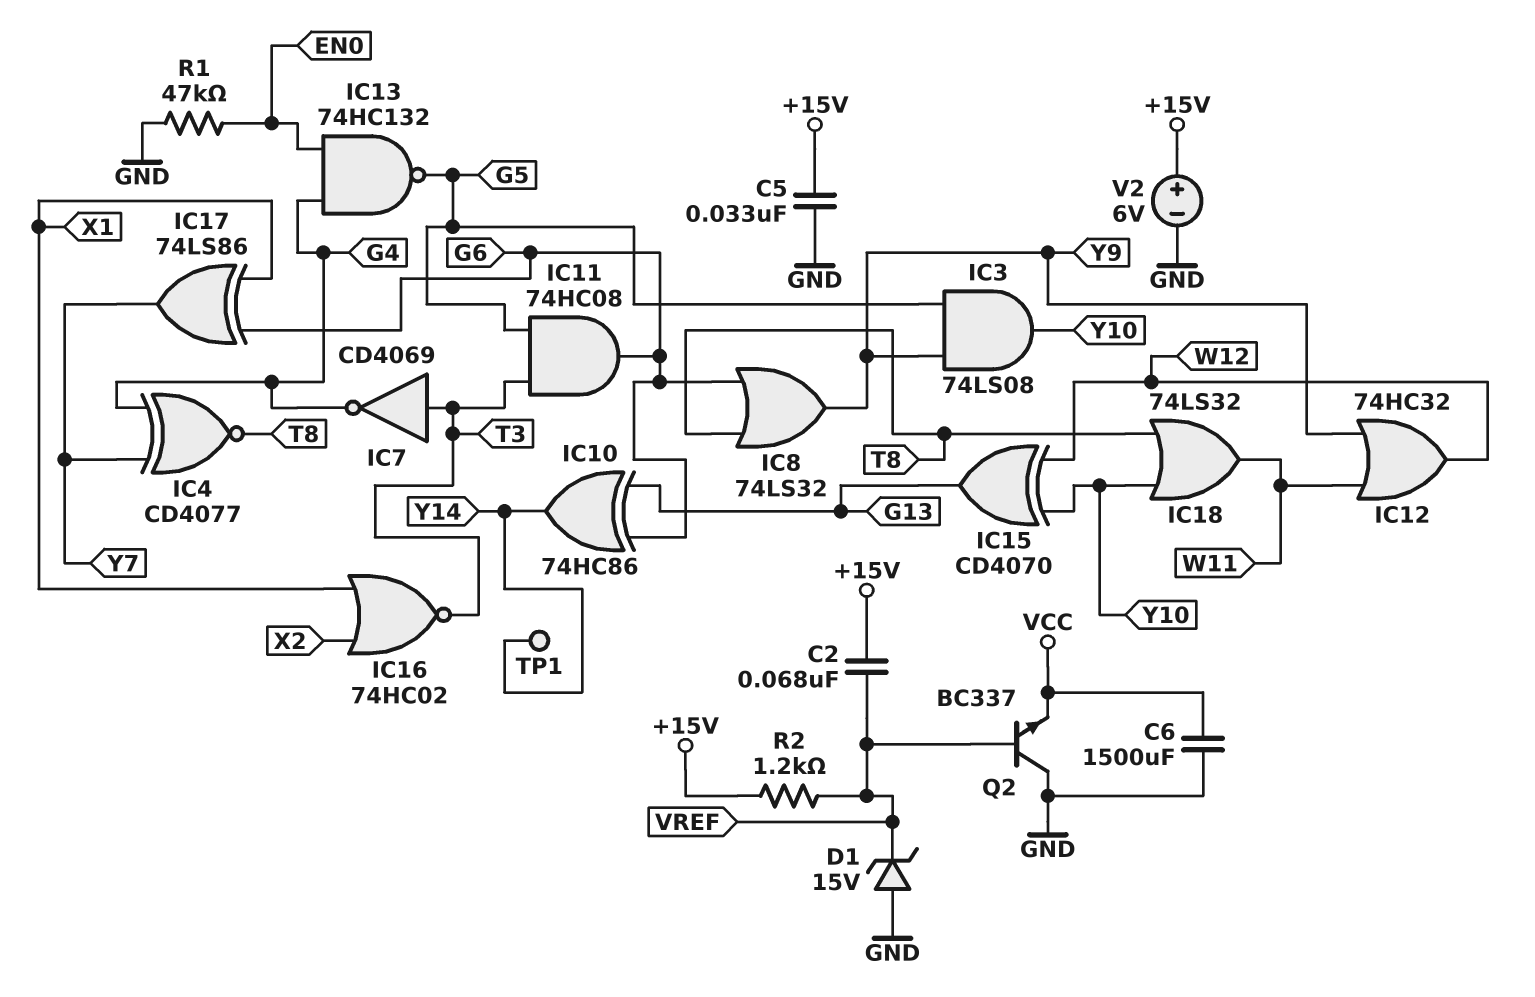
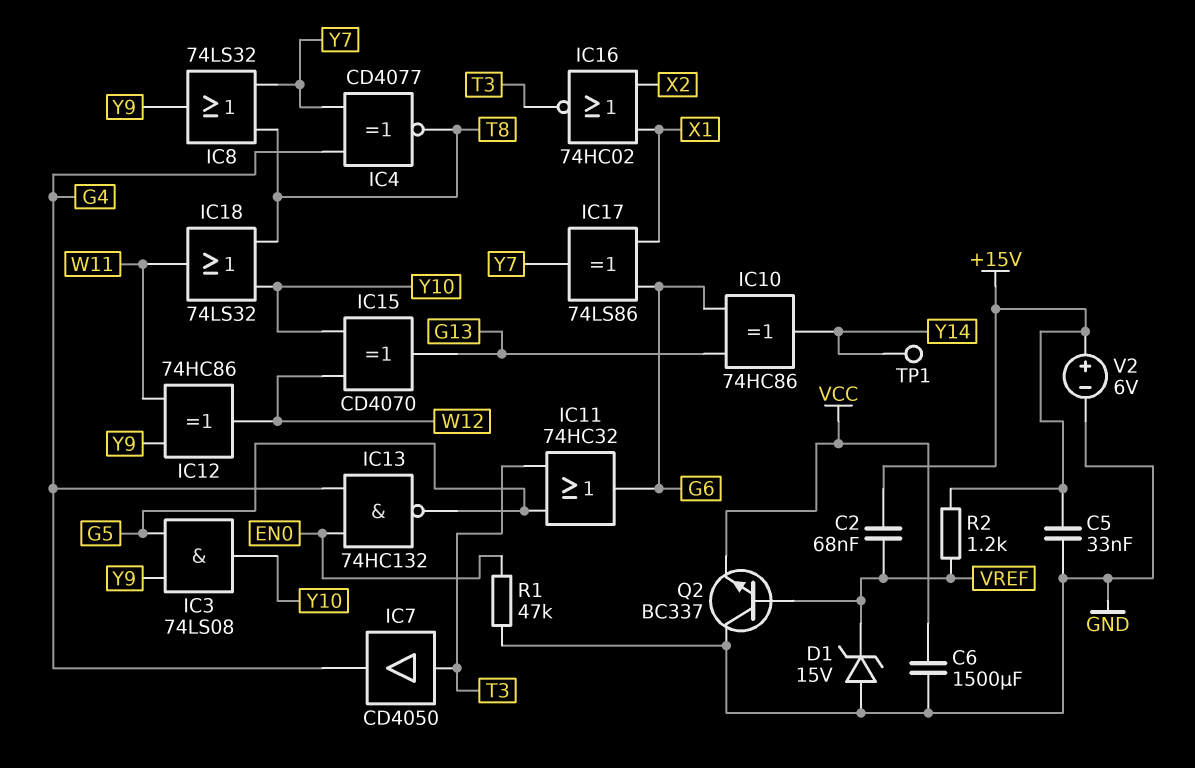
IC7: NOT CD4069 (in T3, out G4) -> buffer CD4050 (in T3, out G4)
IC8: OR 74LS32 (in G6, in T8, out Y9) -> OR 74LS32 (in T8, in Y7, out Y9)
IC11: AND 74HC08 (in G5, in T3, out G6) -> OR 74HC32 (in G5, in T3, out G6)
IC12: OR 74HC32 (in W11, in Y9, out W12) -> XOR 74HC86 (in W11, in Y9, out W12)

